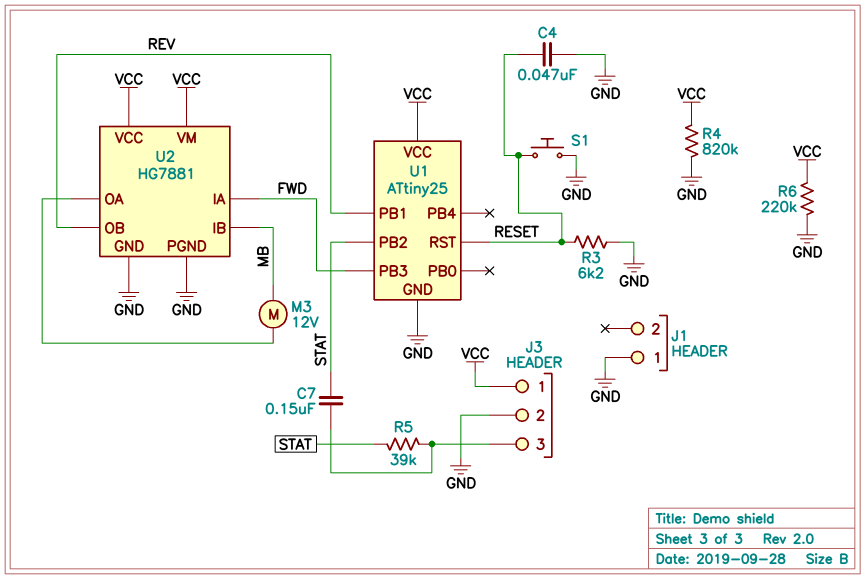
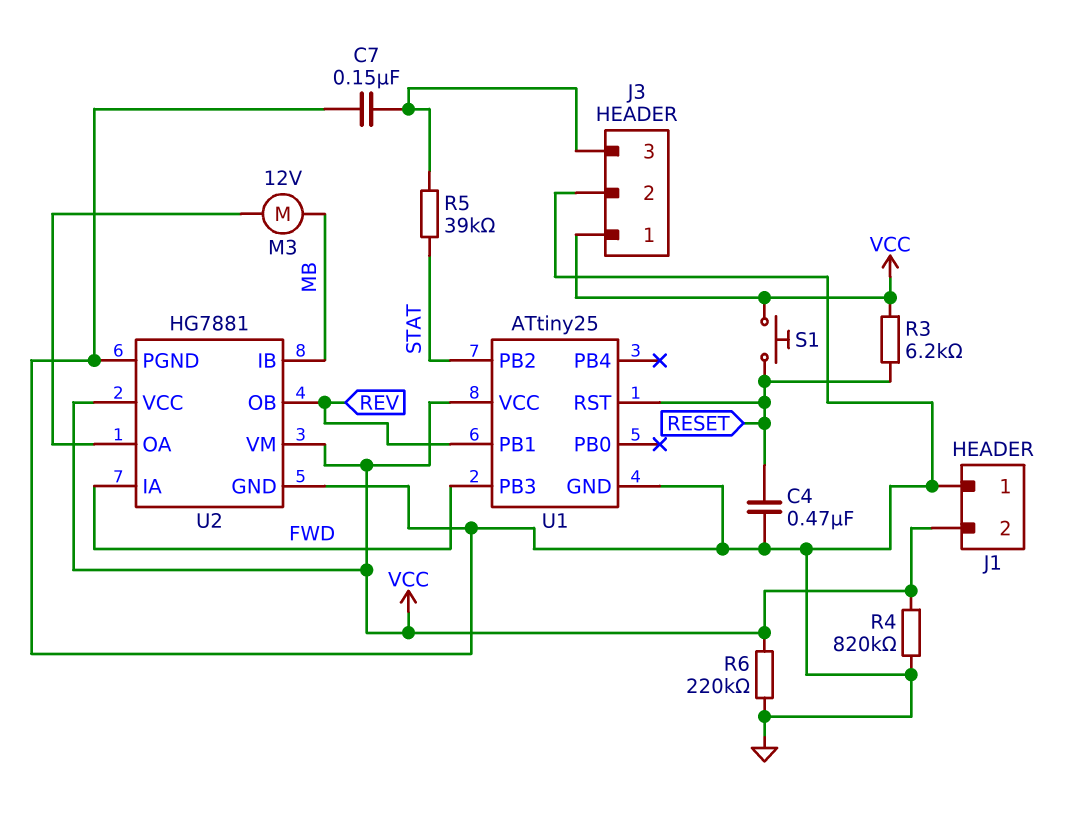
C4: 47nF (GND, RESET) -> 470nF (GND, RESET)
C7: 150nF (J3/3, STAT) -> 150nF (GND, J3/3)
J1 pin 2: none -> VCC
R3: 6.2k (GND, RESET) -> 6.2k (RESET, VCC)
S1: button (GND, RESET) -> button (RESET, VCC)

